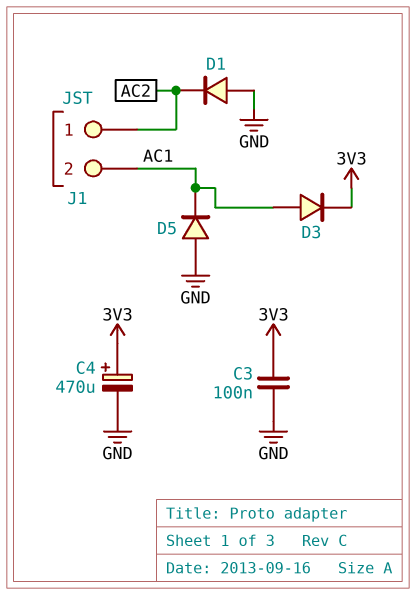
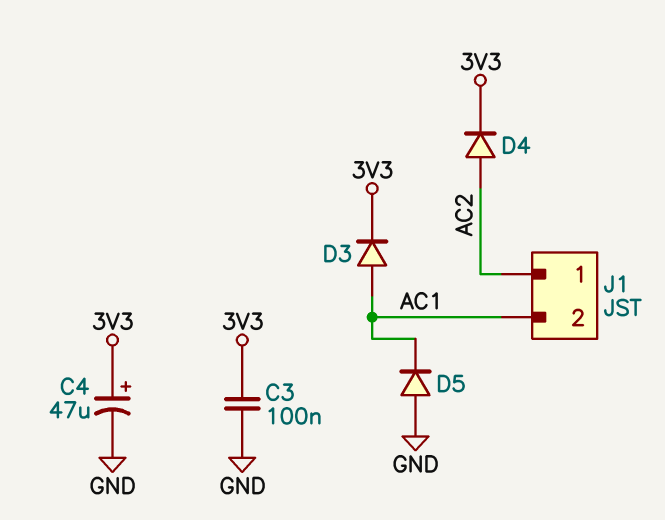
C4: 470uF (plus 3V3, minus GND) -> 47uF (plus 3V3, minus GND)
D1: diode (A GND, K AC2) -> none
D4: none -> diode (A AC2, K 3V3)

